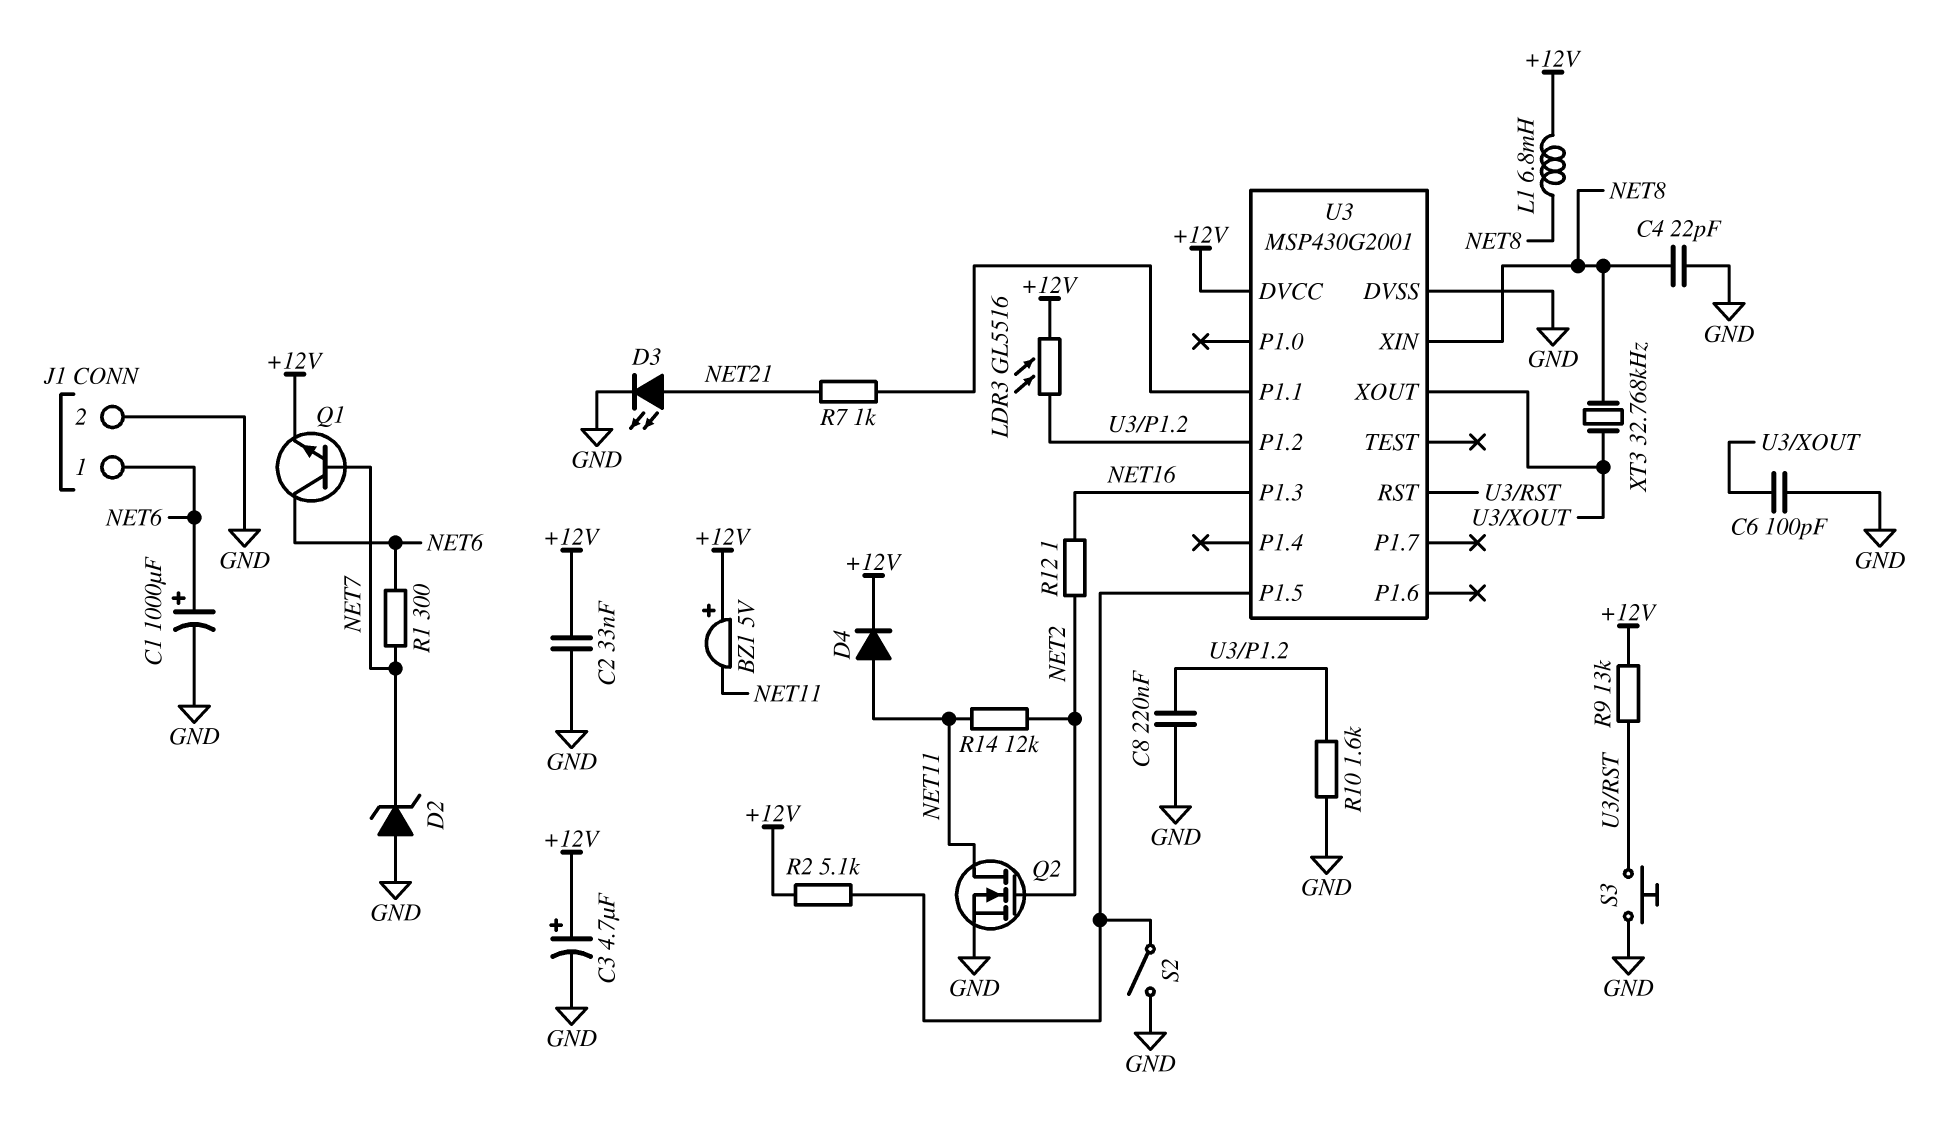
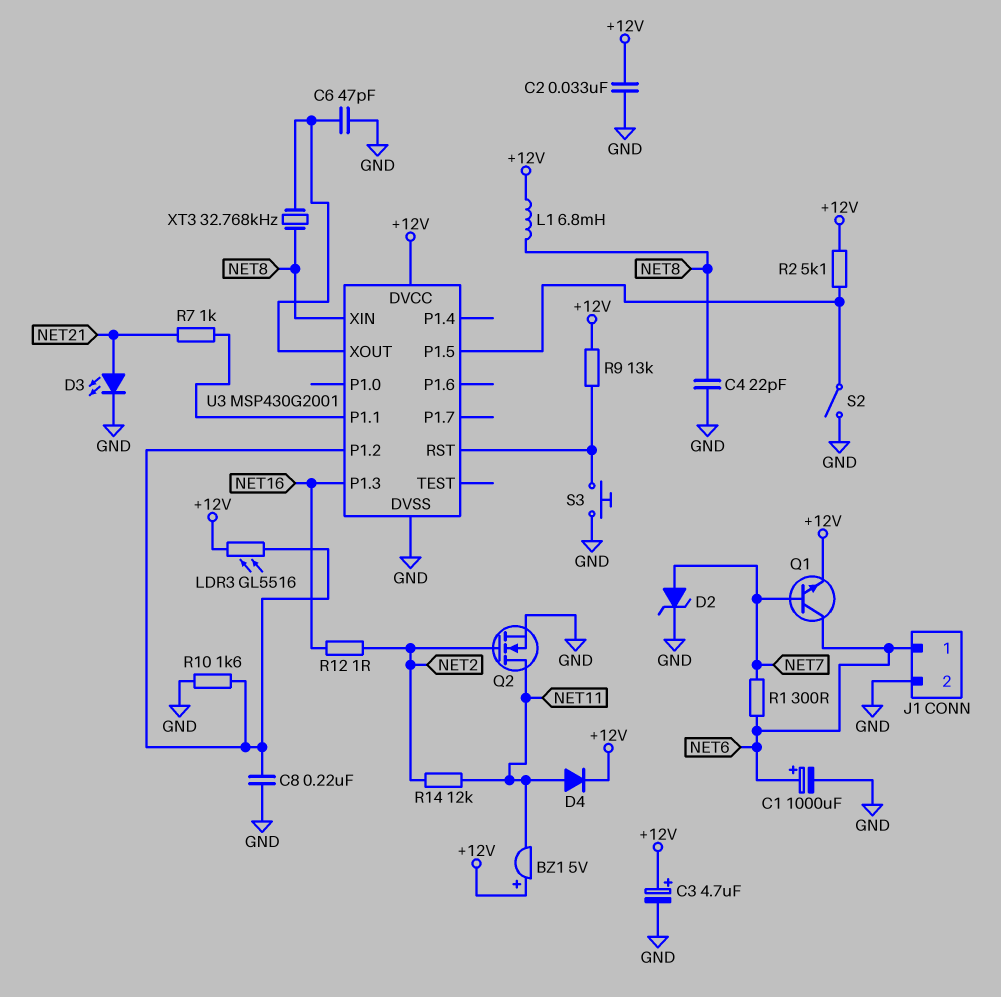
C6: 100pF (GND, U3/XOUT) -> 47pF (GND, U3/XOUT)
D2: zener (A GND, K NET7) -> zener (A NET7, K GND)

